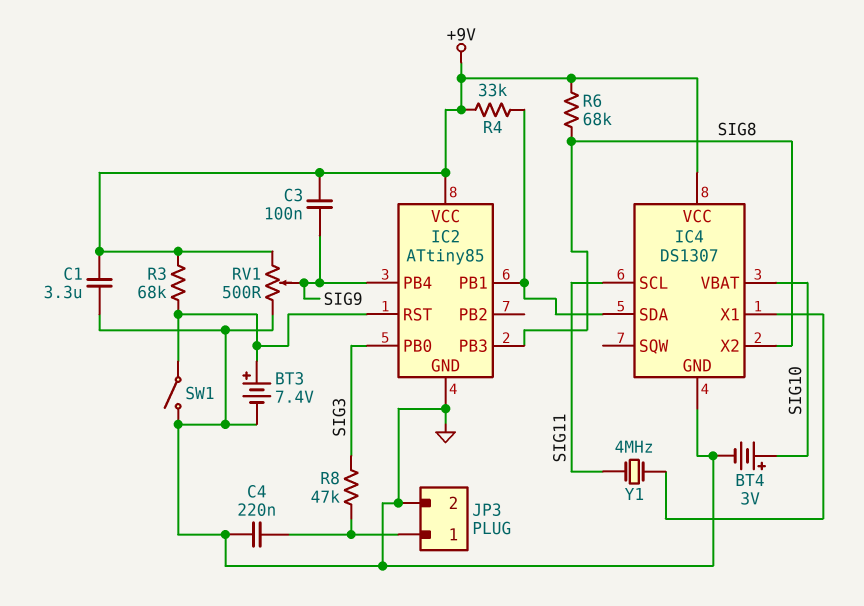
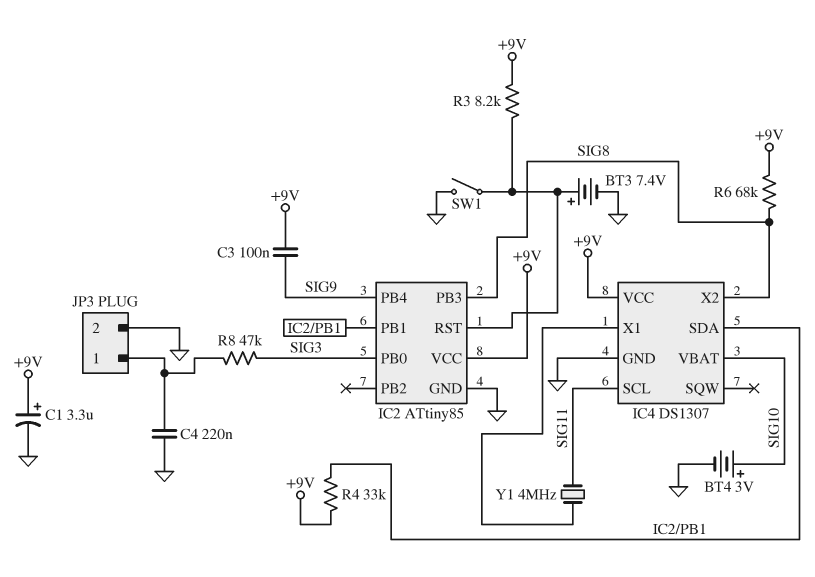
C1: 3.3uF (+9V, GND) -> 3.3uF (plus +9V, minus GND)
R3: 68k (+9V, IC2/RST) -> 8.2k (+9V, IC2/RST)
RV1: 500 (+9V, GND, wiper SIG9) -> none

